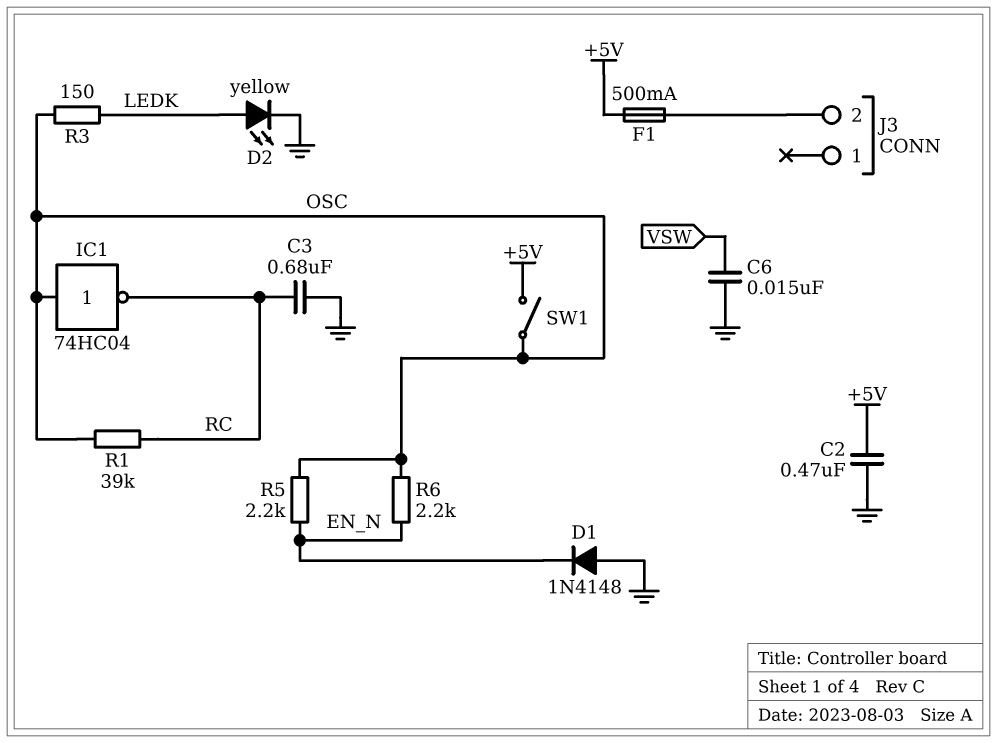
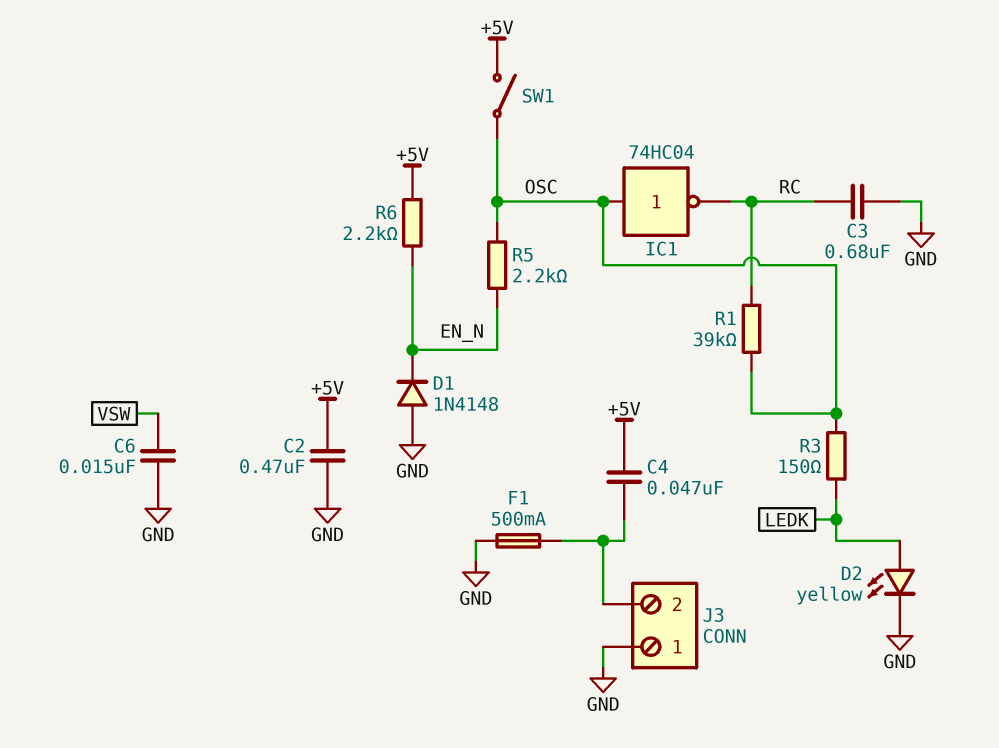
C4: none -> 47nF (+5V, J3/2)
F1: 500mA (+5V, J3/2) -> 500mA (GND, J3/2)
J3 pin 1: none -> GND
R6: 2.2k (EN_N, OSC) -> 2.2k (+5V, EN_N)

